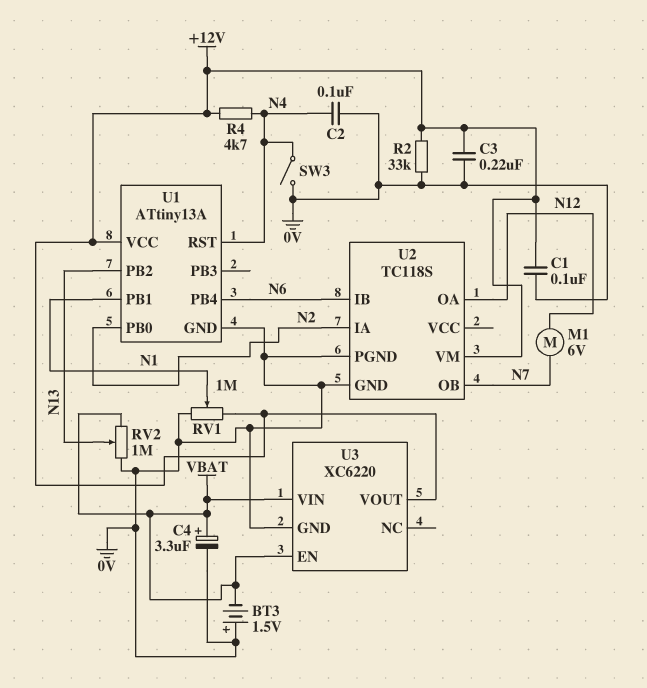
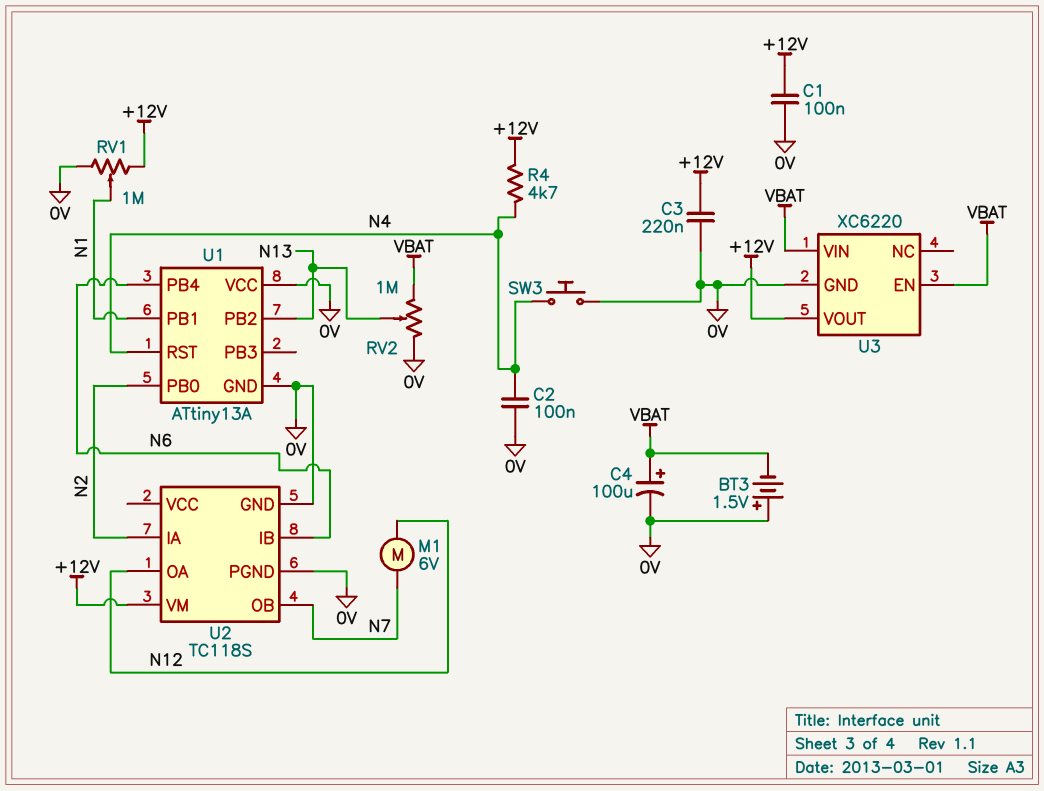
C4: 3.3uF (plus VBAT, minus 0V) -> 100uF (plus VBAT, minus 0V)
R2: 33k (+12V, 0V) -> none
SW3: switch (0V, N4) -> button (0V, N4)
U1 pin VCC: +12V -> 0V

